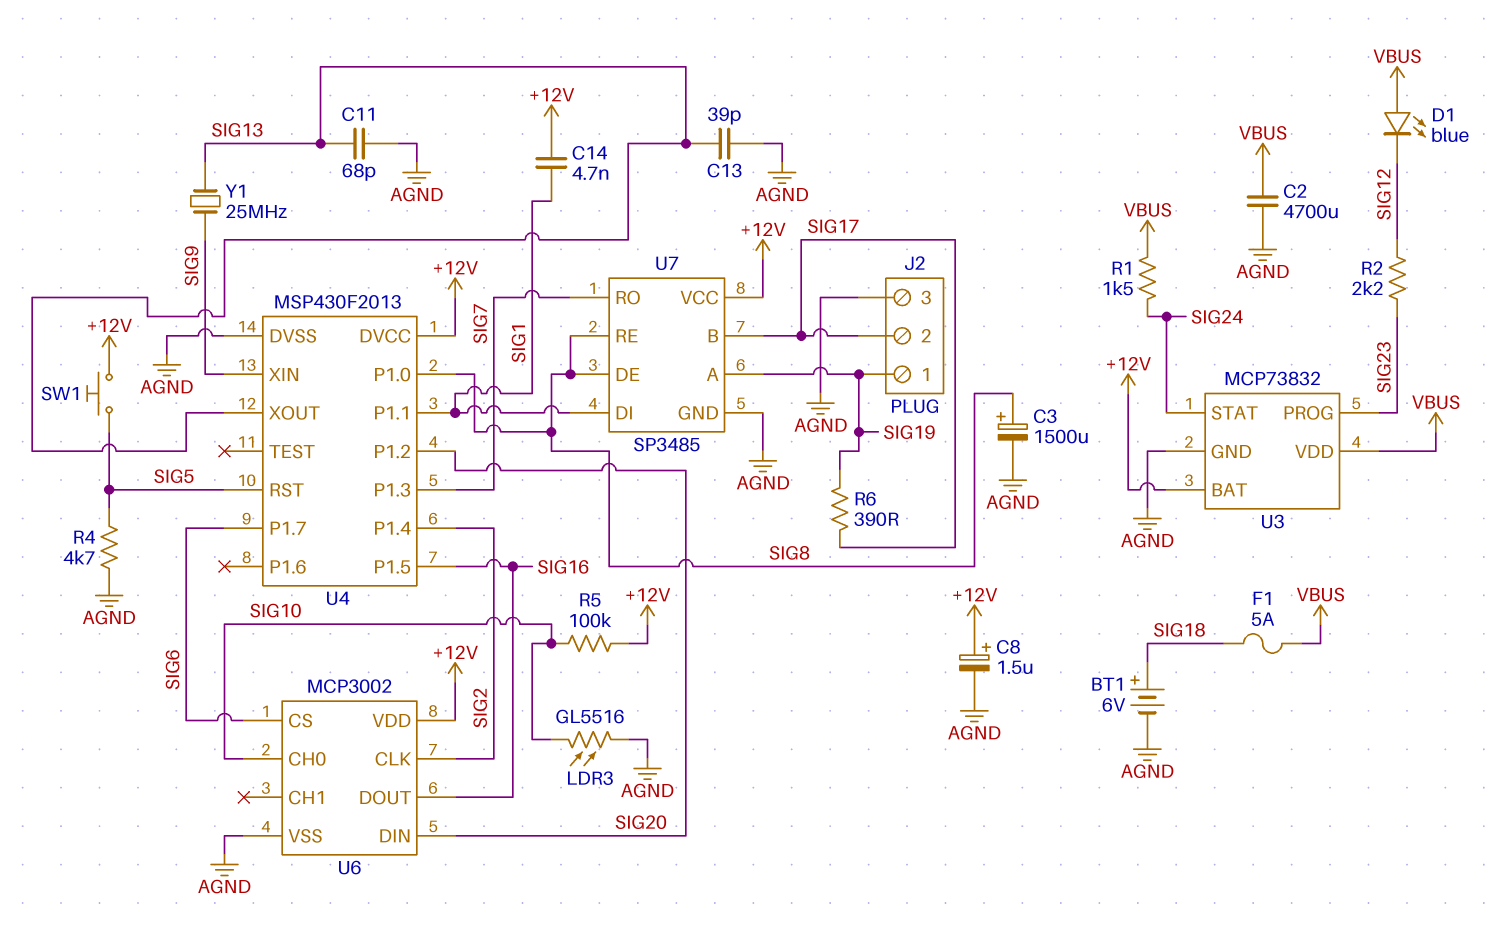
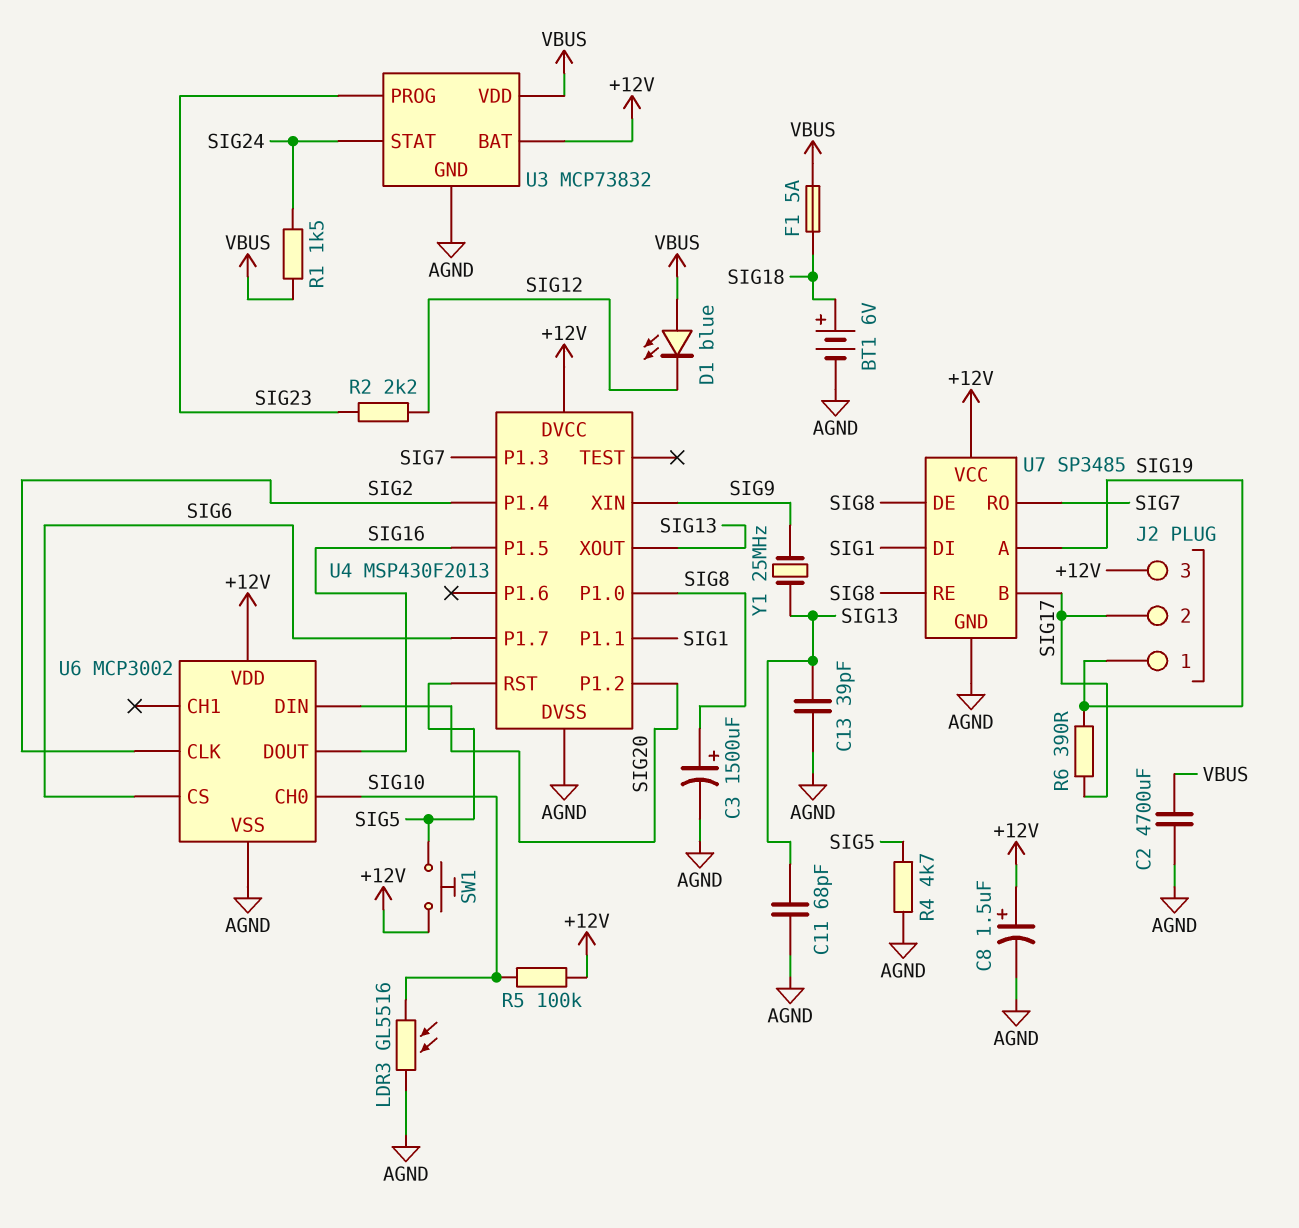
C14: 4.7nF (+12V, SIG1) -> none
J2 pin 3: AGND -> +12V

